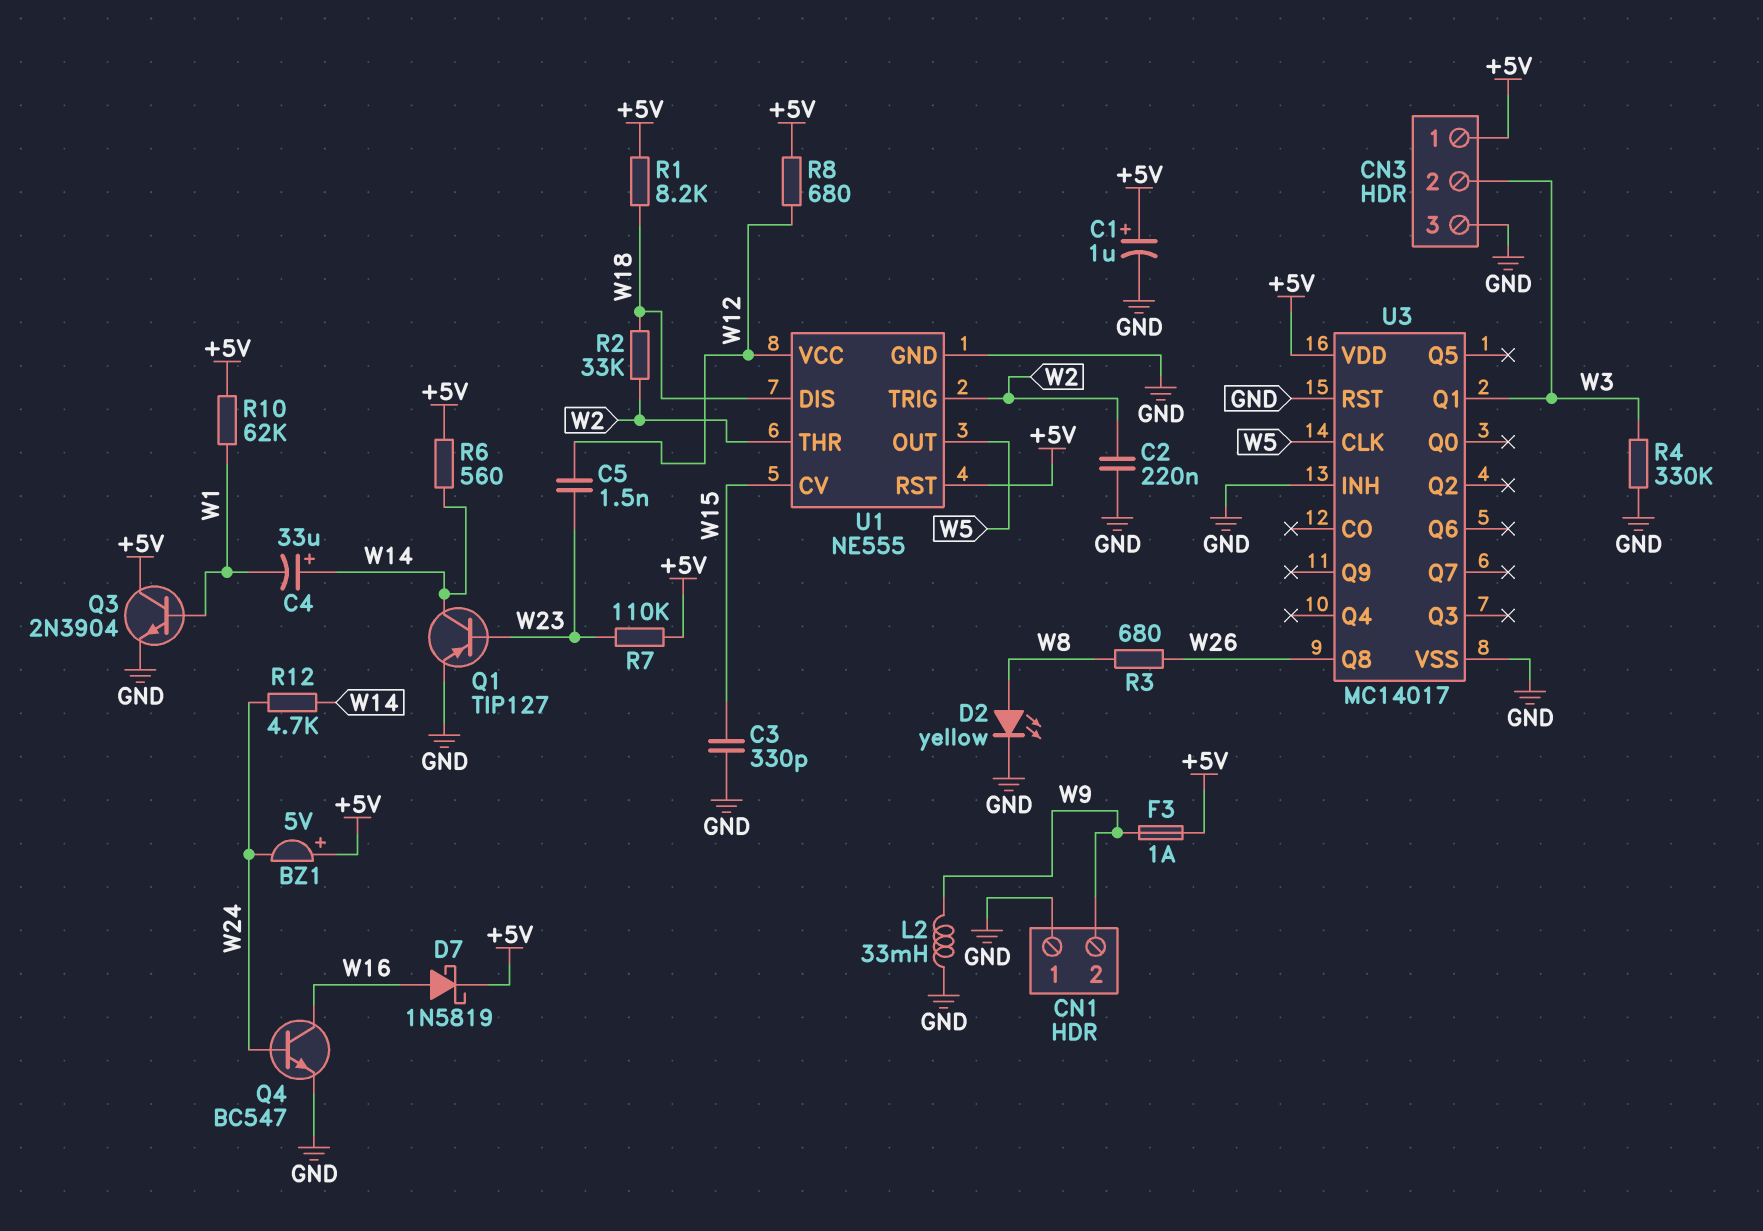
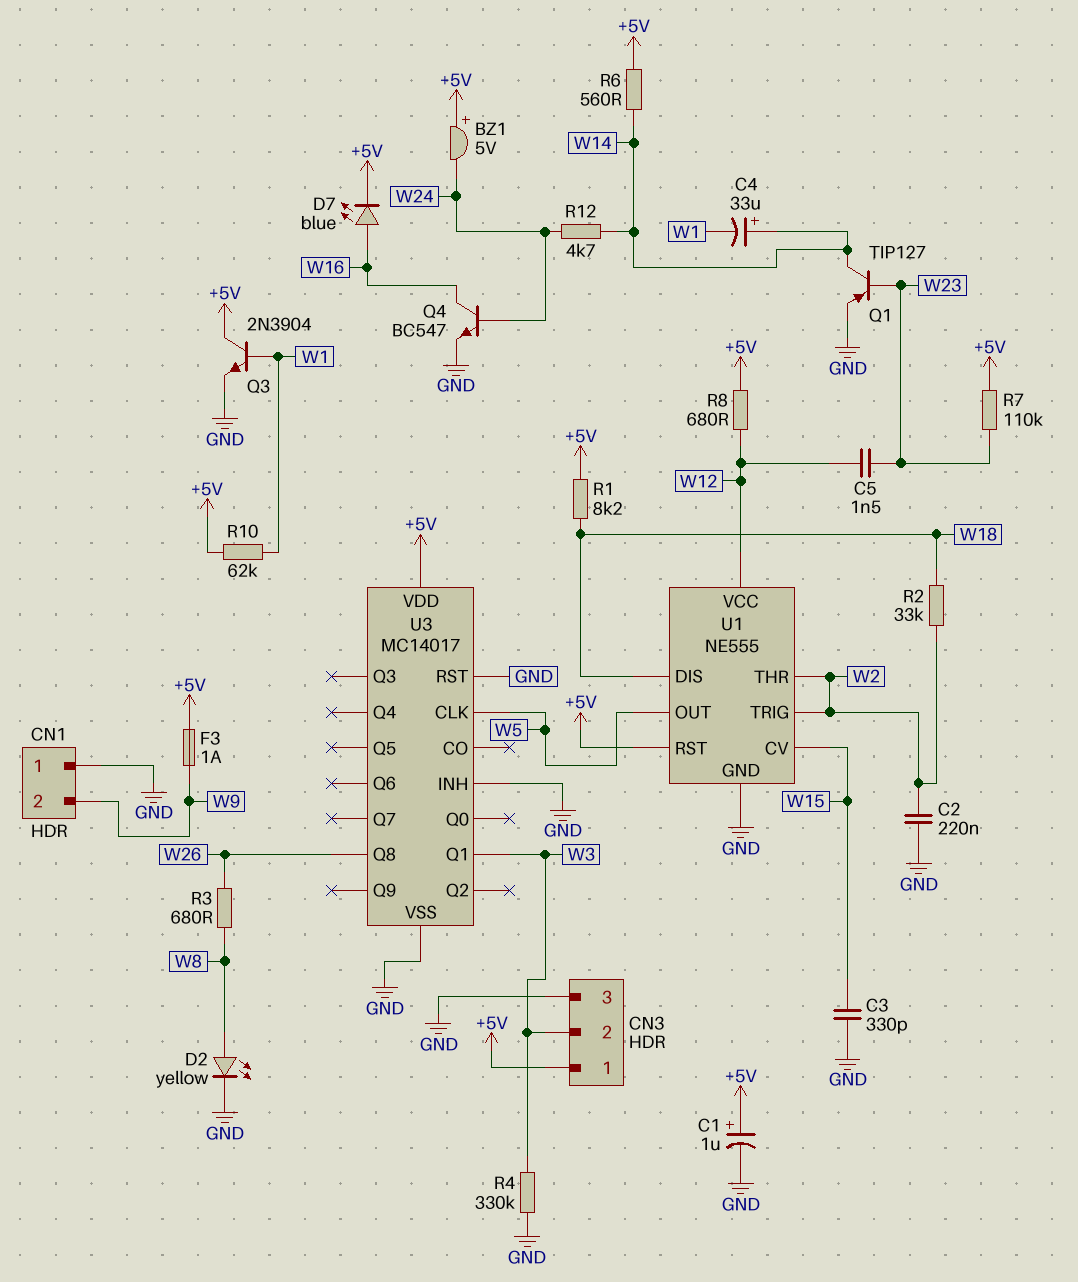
D7: schottky 1N5819 (A W16, K +5V) -> LED blue (A W16, K +5V)
L2: 33mH (GND, W9) -> none

